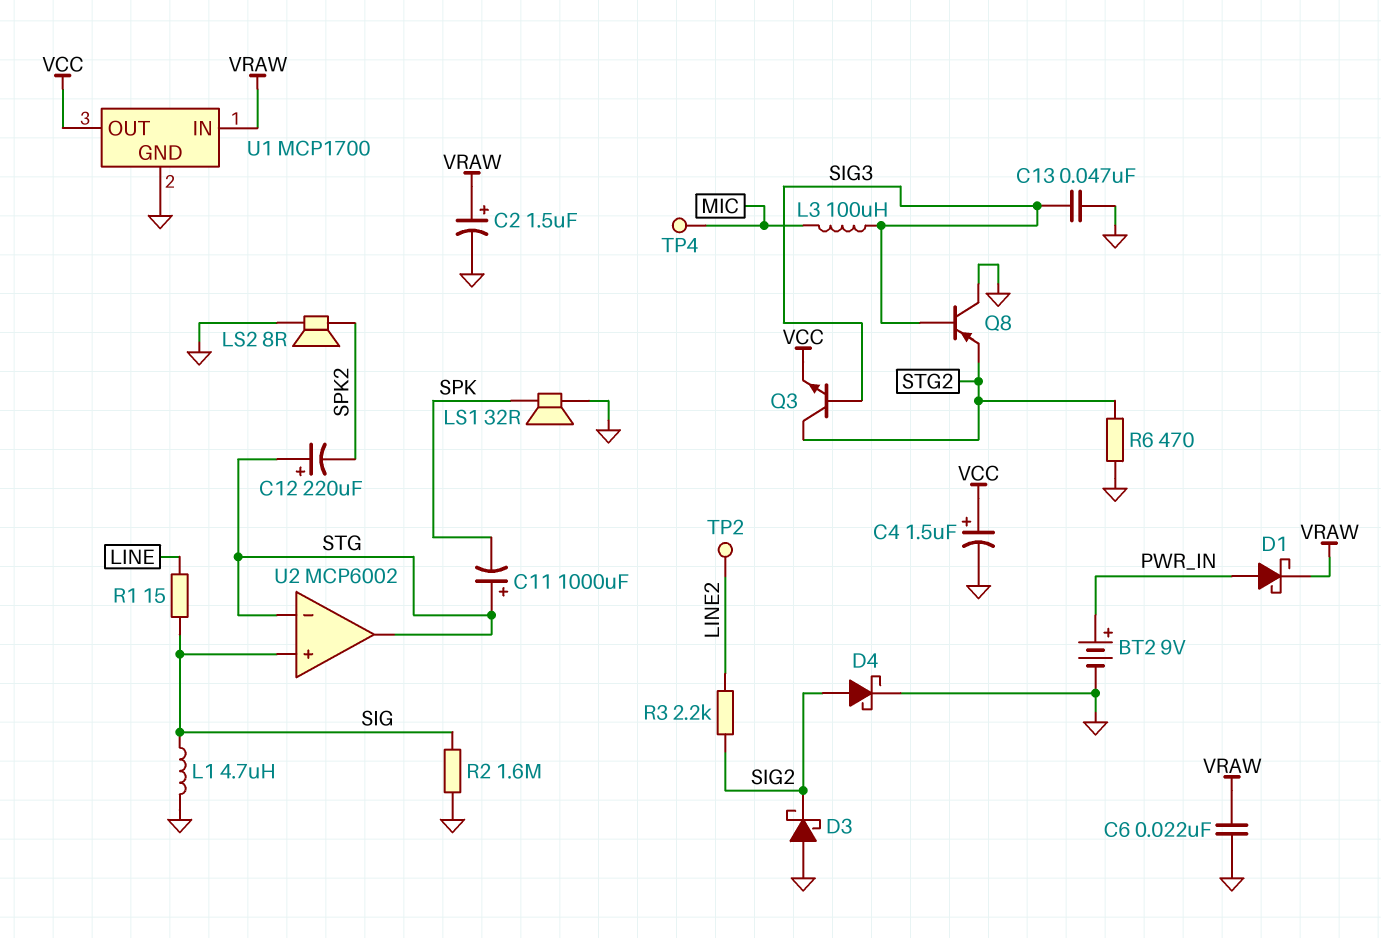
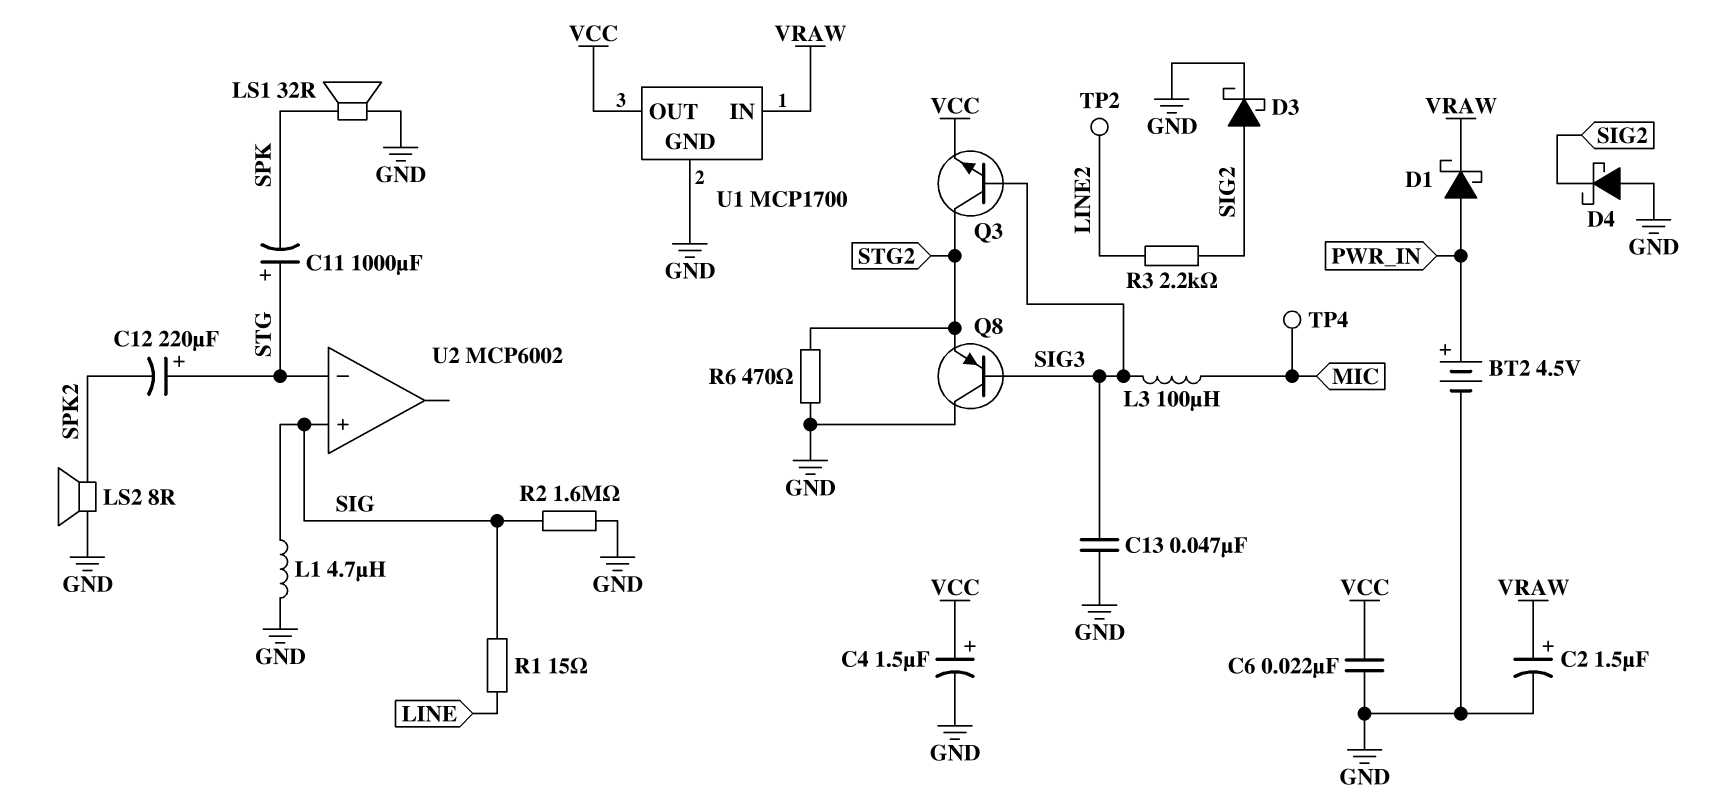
BT2: 9V (plus PWR_IN, minus GND) -> 4.5V (plus PWR_IN, minus GND)
C6: 22nF (GND, VRAW) -> 22nF (GND, VCC)
D3: schottky (A GND, K SIG2) -> schottky (A SIG2, K GND)
D4: schottky (A SIG2, K GND) -> schottky (A GND, K SIG2)
U2 pin out: STG -> none

